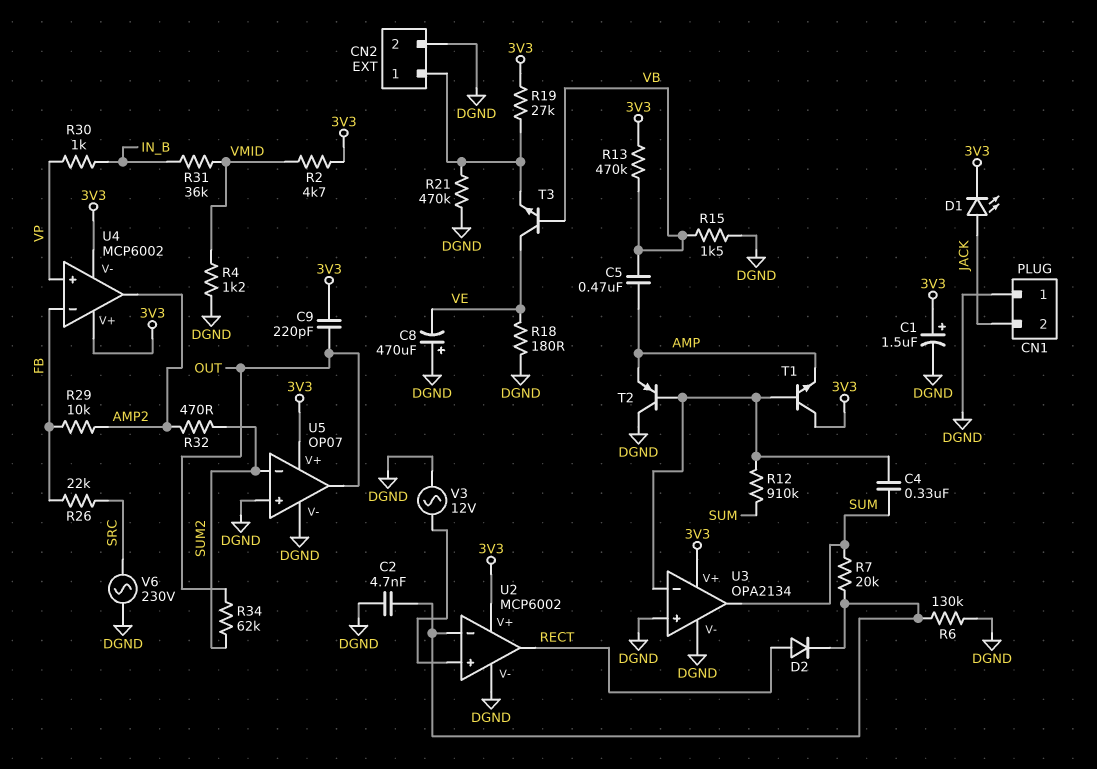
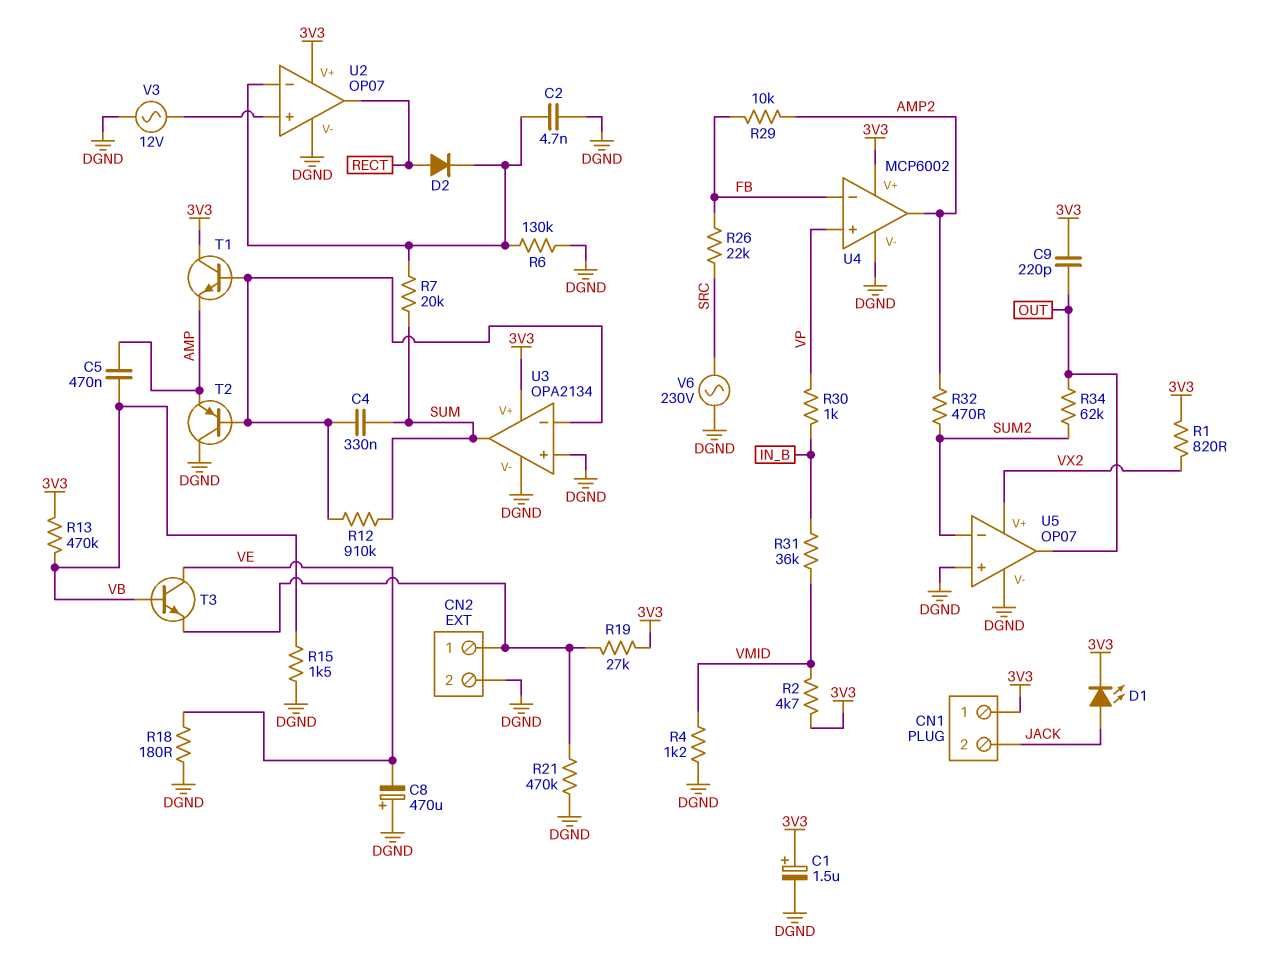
CN1 pin 1: DGND -> 3V3
R1: none -> 820 (3V3, VX2)
U2: MCP6002 -> OP07
U4 pin V-: 3V3 -> DGND
U5 pin V+: 3V3 -> VX2

